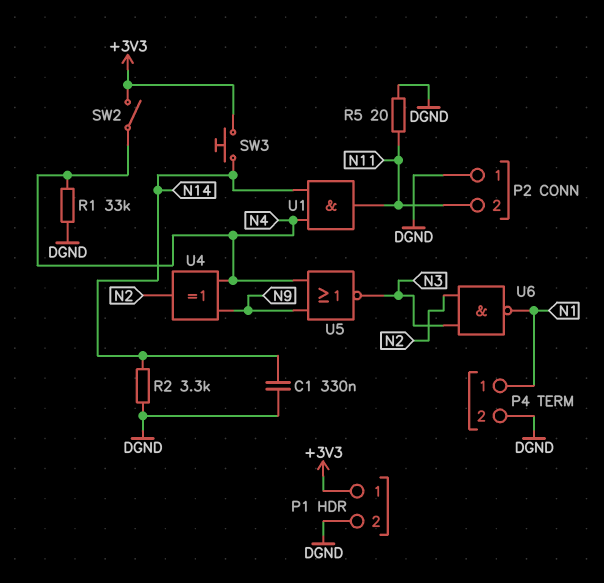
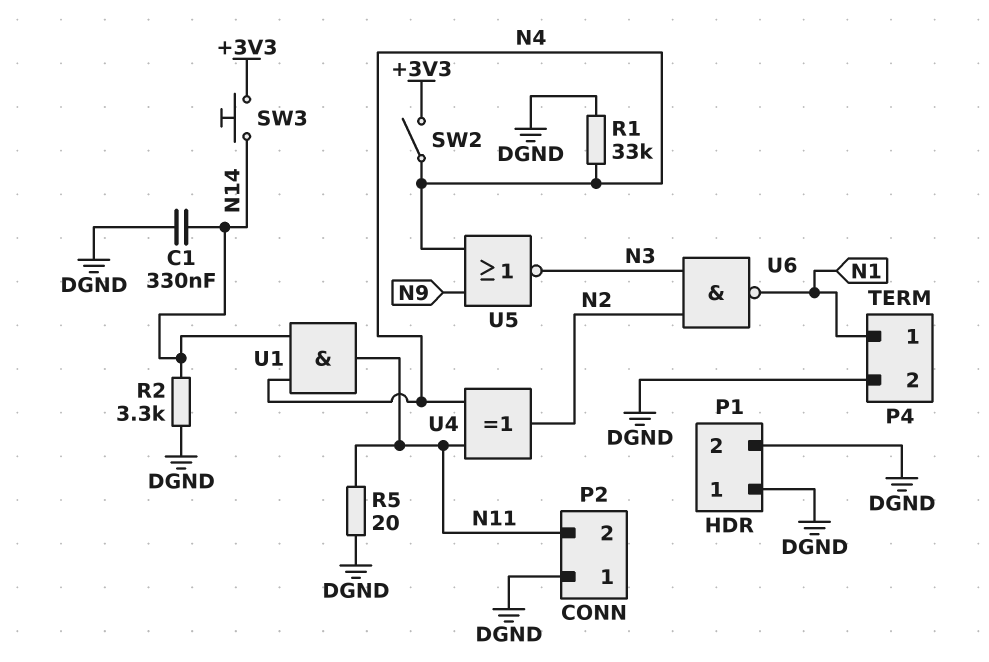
P1 pin 1: +3V3 -> DGND
U4: XOR (in N4, in N9, out N2) -> XOR (in N4, in N11, out N2)

